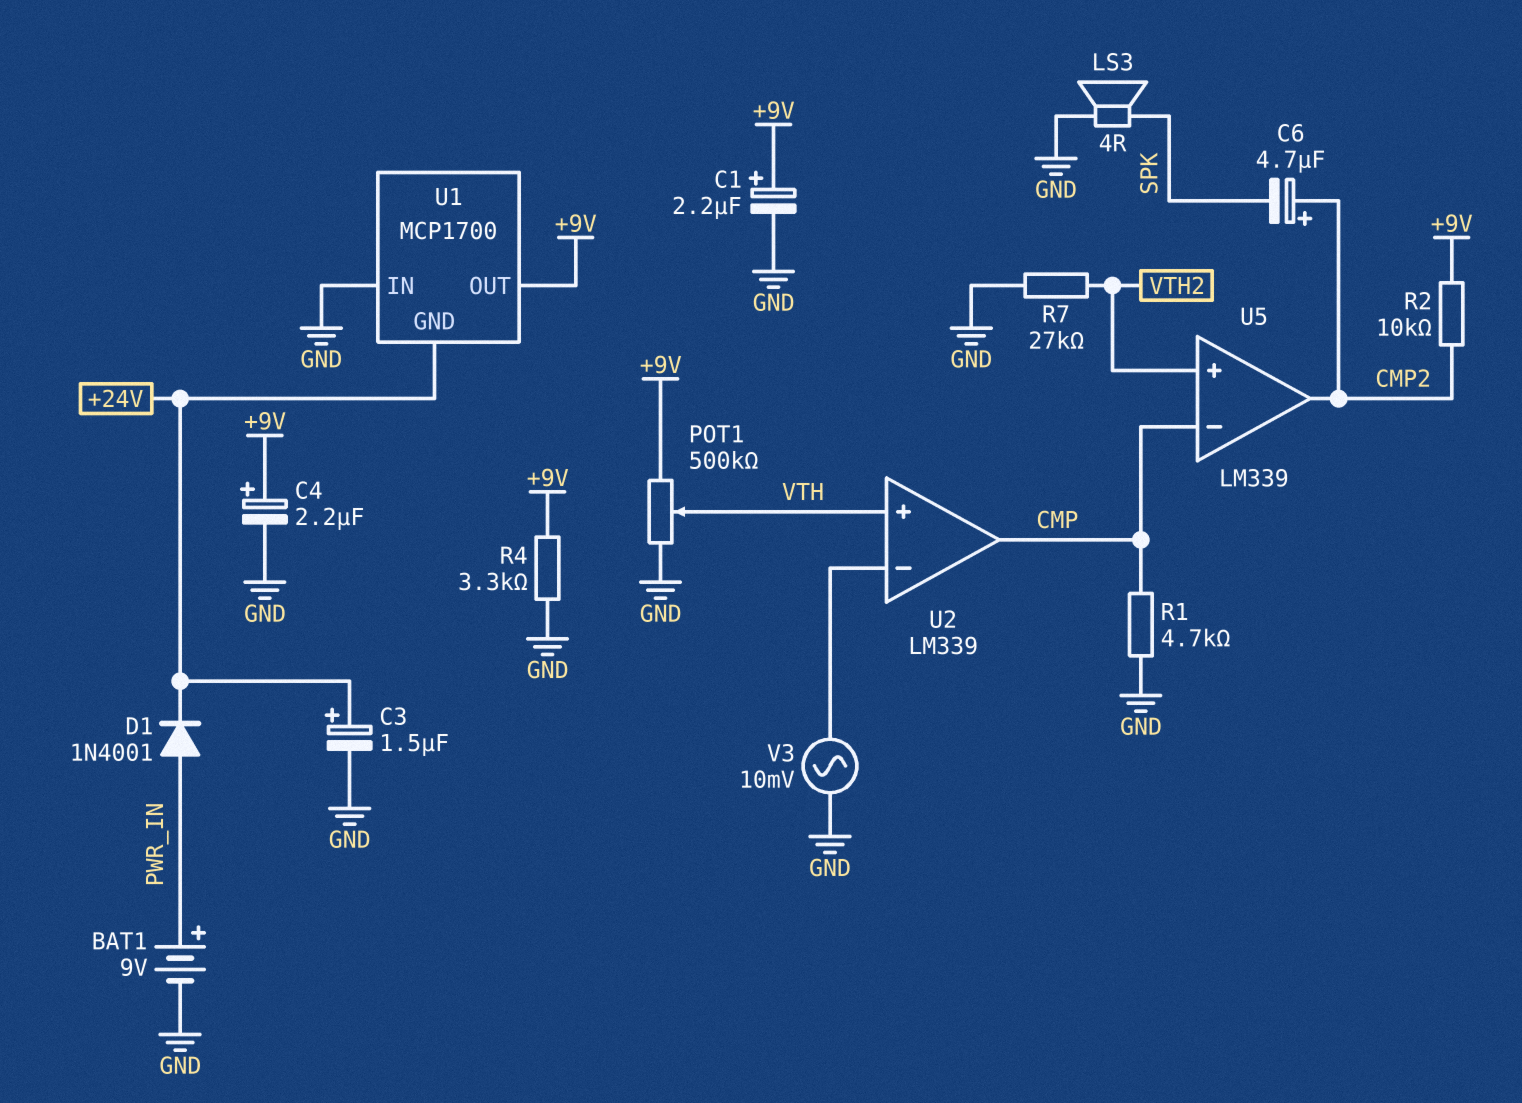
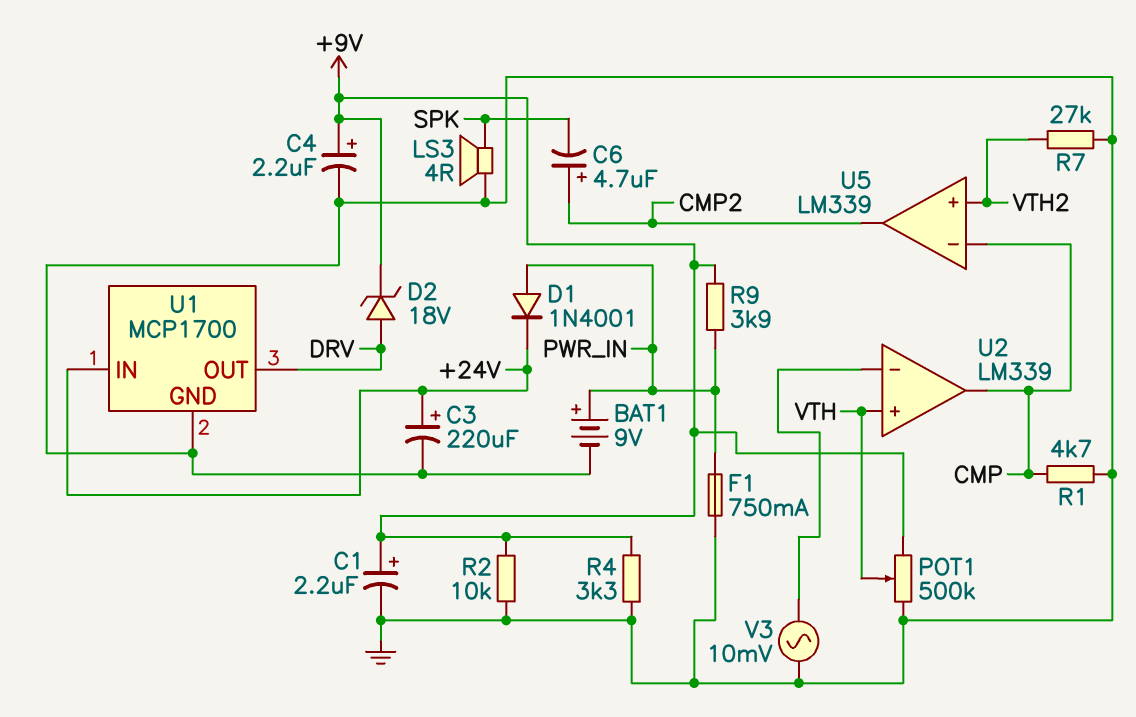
C3: 1.5uF (plus +24V, minus GND) -> 220uF (plus +24V, minus GND)
D2: none -> zener 18V (A DRV, K +9V)
F1: none -> 750mA (GND, PWR_IN)
R2: 10k (+9V, CMP2) -> 10k (+9V, GND)
R9: none -> 3.9k (+9V, PWR_IN)
U1 pin GND: +24V -> GND
U1 pin IN: GND -> +24V
U1 pin OUT: +9V -> DRV

